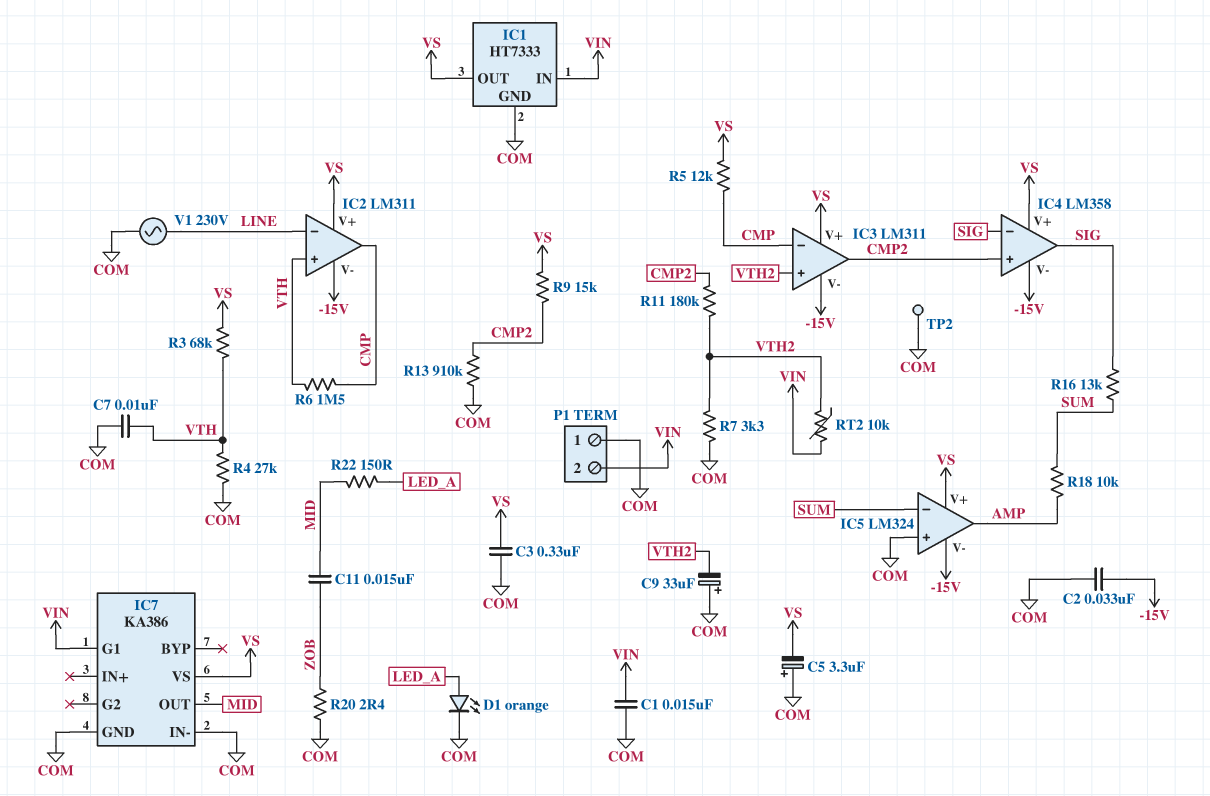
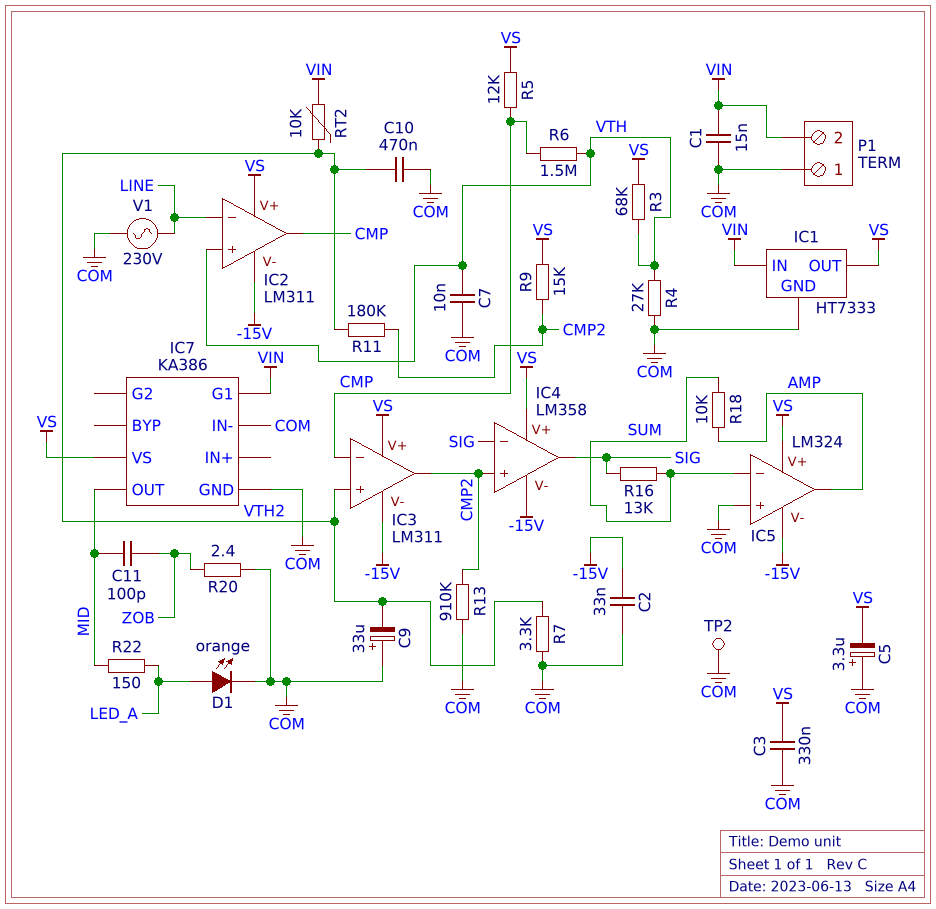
C10: none -> 470nF (COM, VTH2)
C11: 15nF (MID, ZOB) -> 100pF (MID, ZOB)

